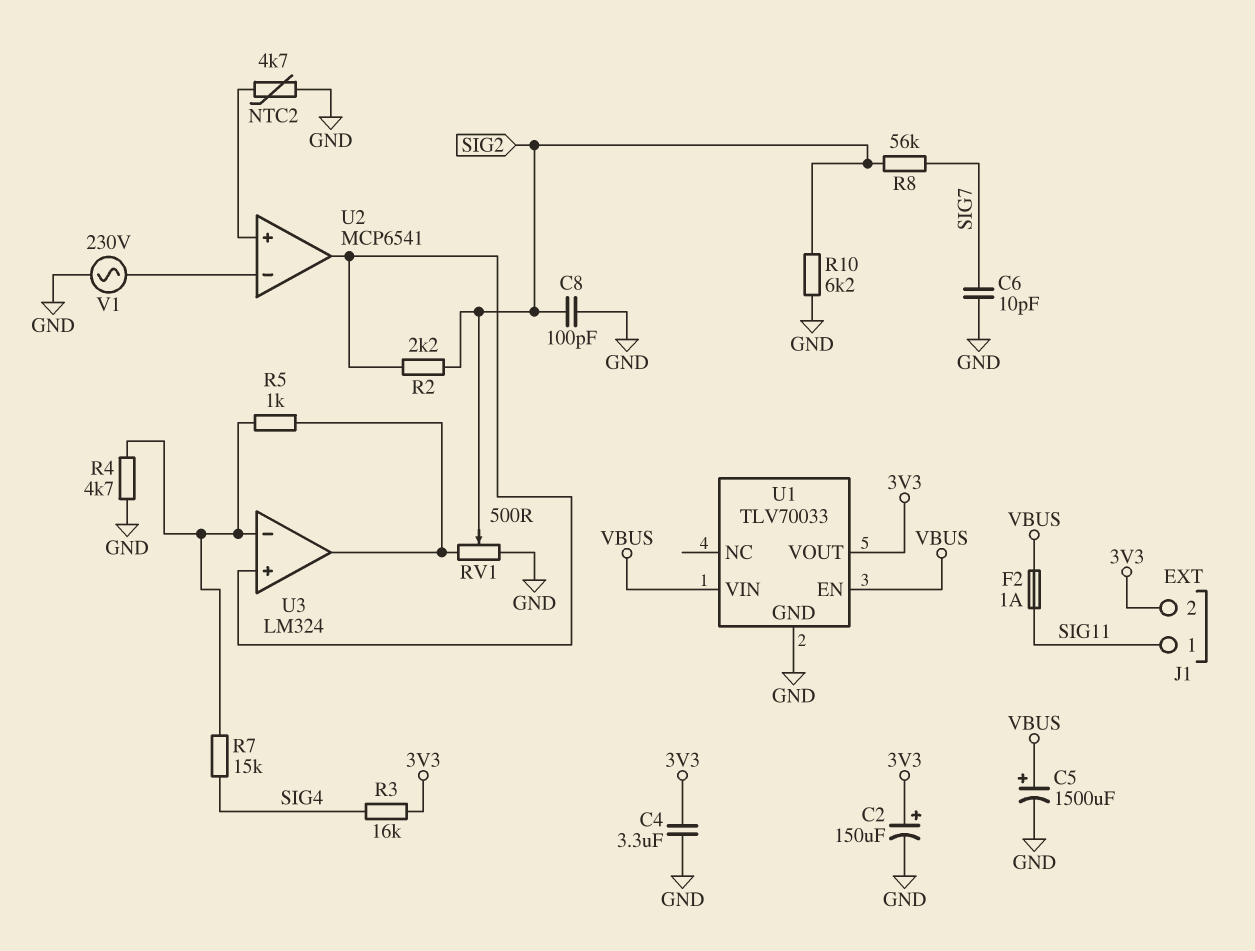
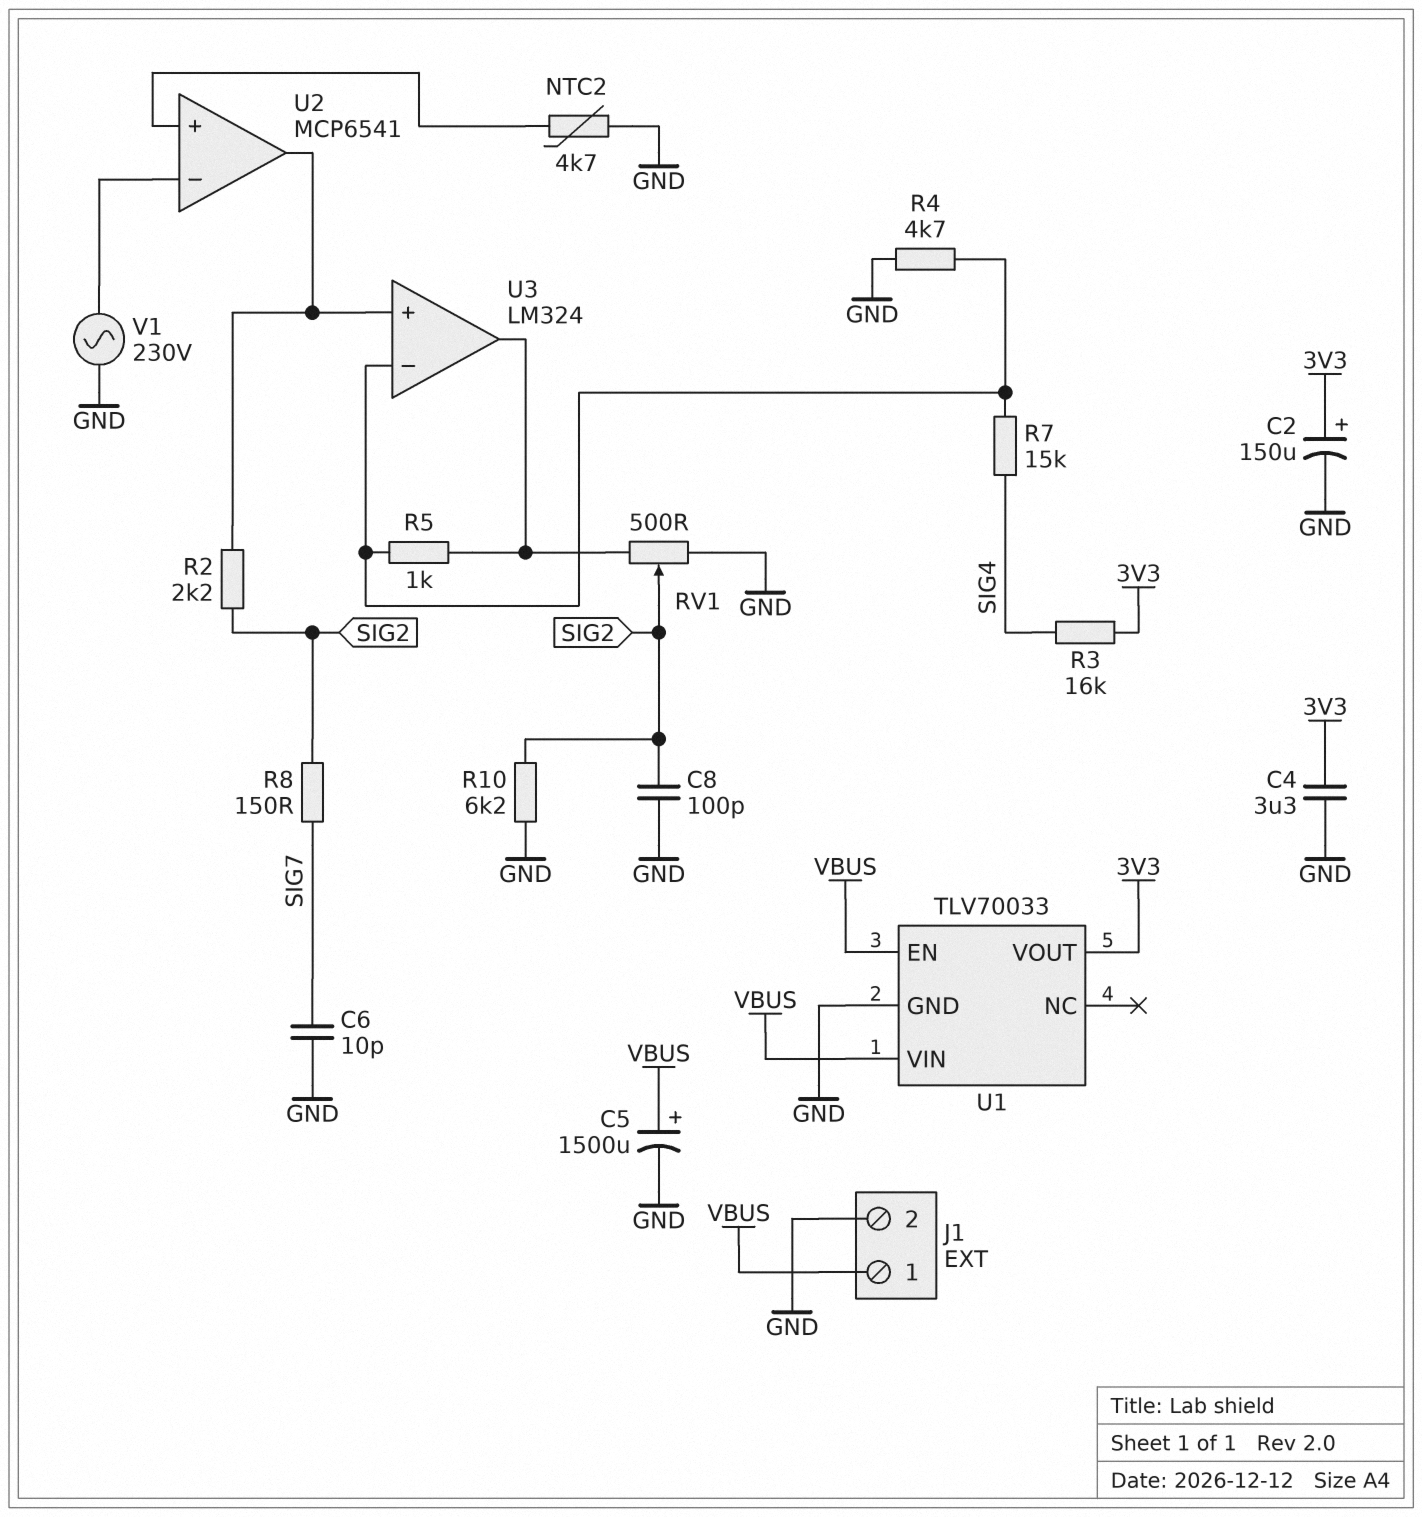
F2: 1A (SIG11, VBUS) -> none
J1 pin 1: SIG11 -> VBUS
J1 pin 2: 3V3 -> GND
R8: 56k (SIG2, SIG7) -> 150 (SIG2, SIG7)

